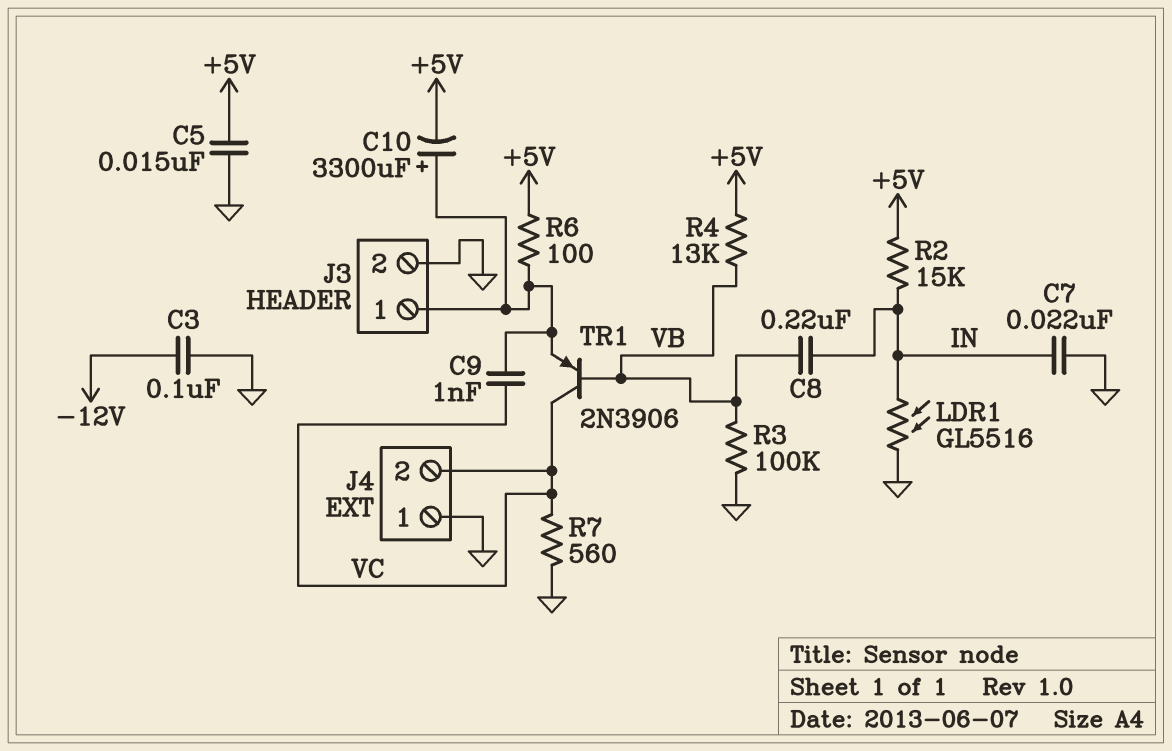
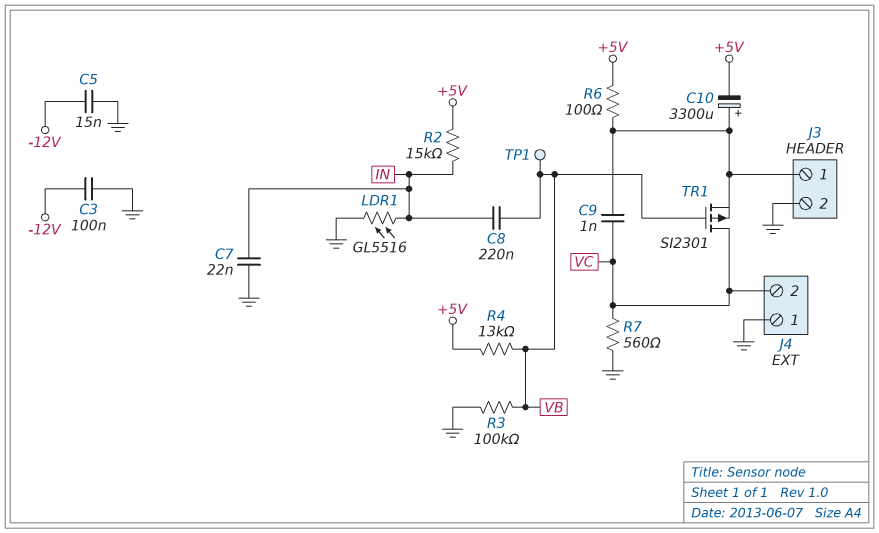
C5: 15nF (+5V, GND) -> 15nF (-12V, GND)
TP1: none -> test point (VB)
TR1: PNP 2N3906 (B VB, C VC, E J3/1) -> PMOS SI2301 (G VB, D VC, S J3/1)

